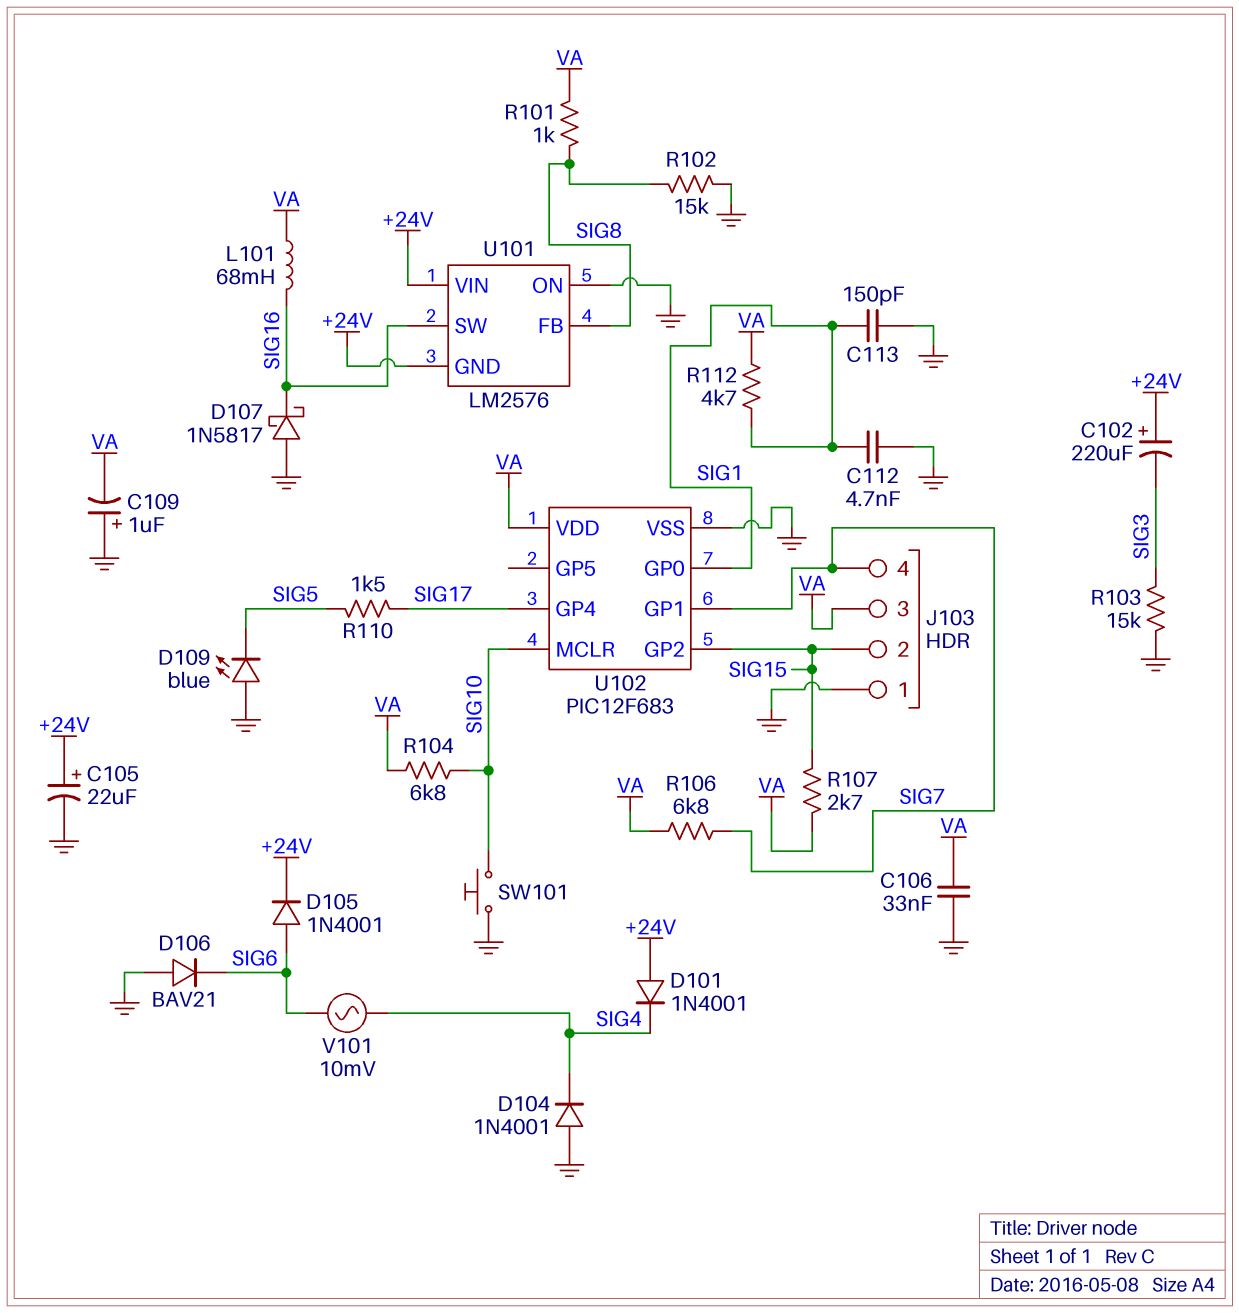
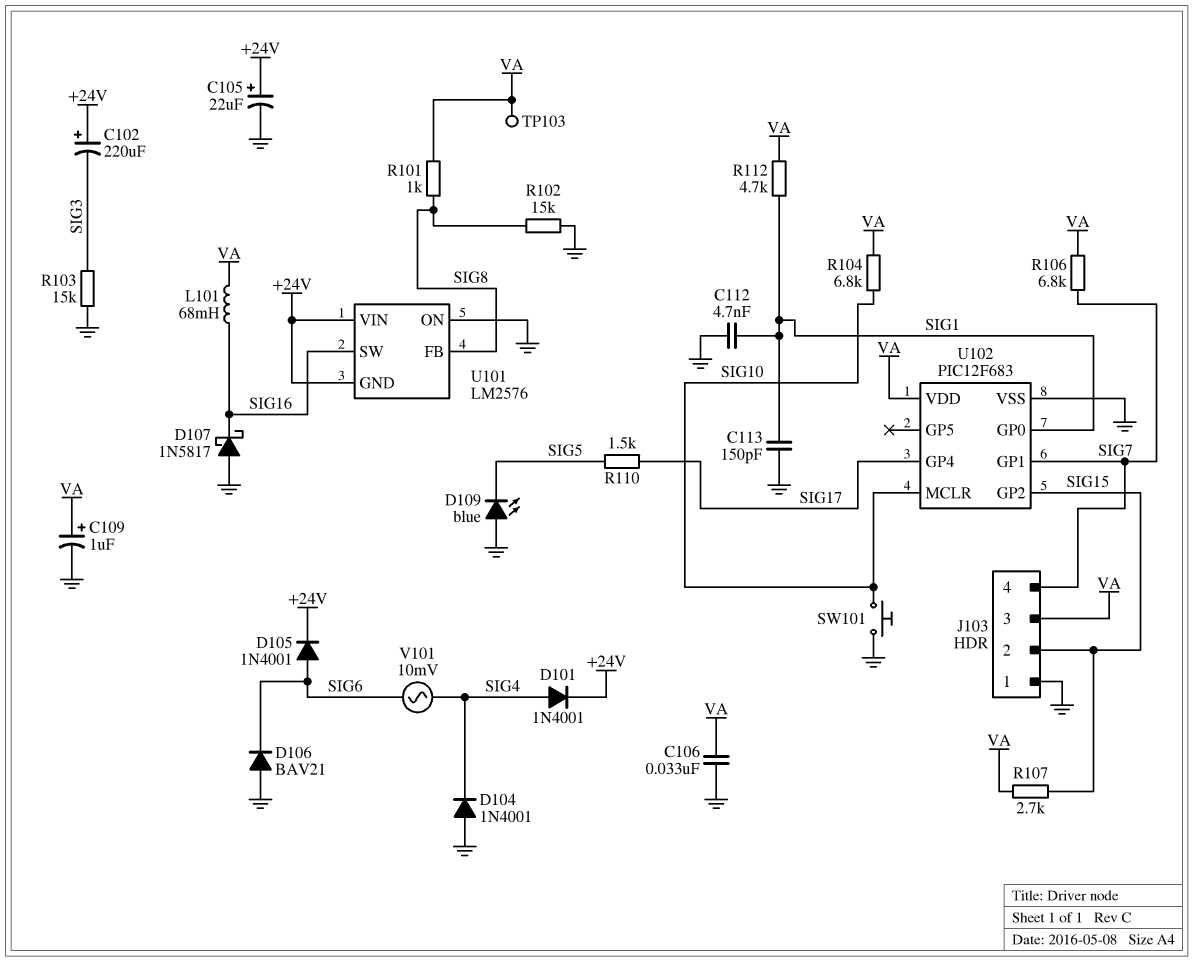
C109: 1uF (plus GND, minus VA) -> 1uF (plus VA, minus GND)
D101: diode 1N4001 (A +24V, K SIG4) -> diode 1N4001 (A SIG4, K +24V)
TP103: none -> test point (VA)

